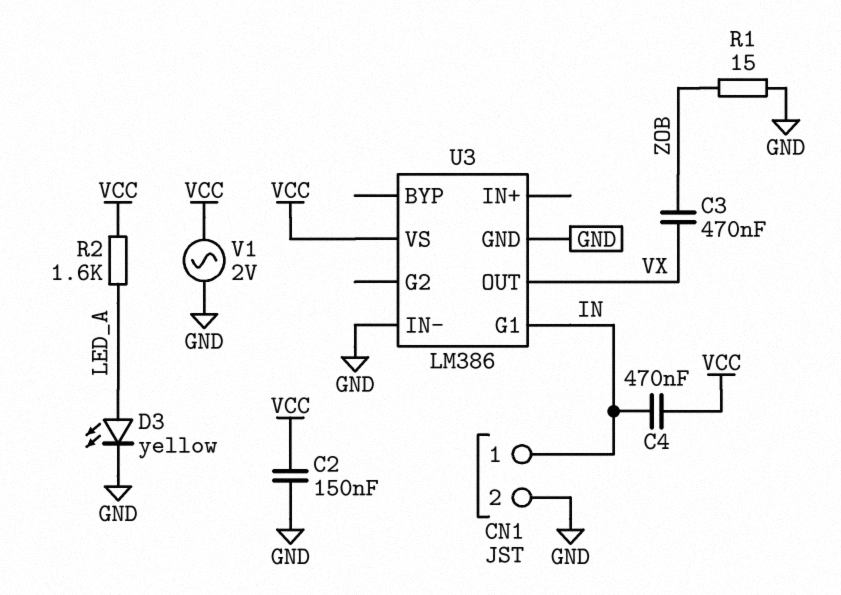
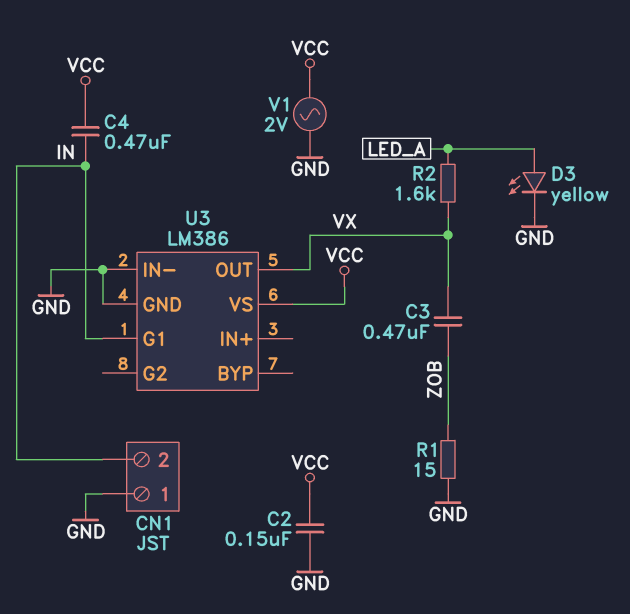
CN1 pin 1: IN -> GND
CN1 pin 2: GND -> IN
R2: 1.6k (LED_A, VCC) -> 1.6k (LED_A, VX)

